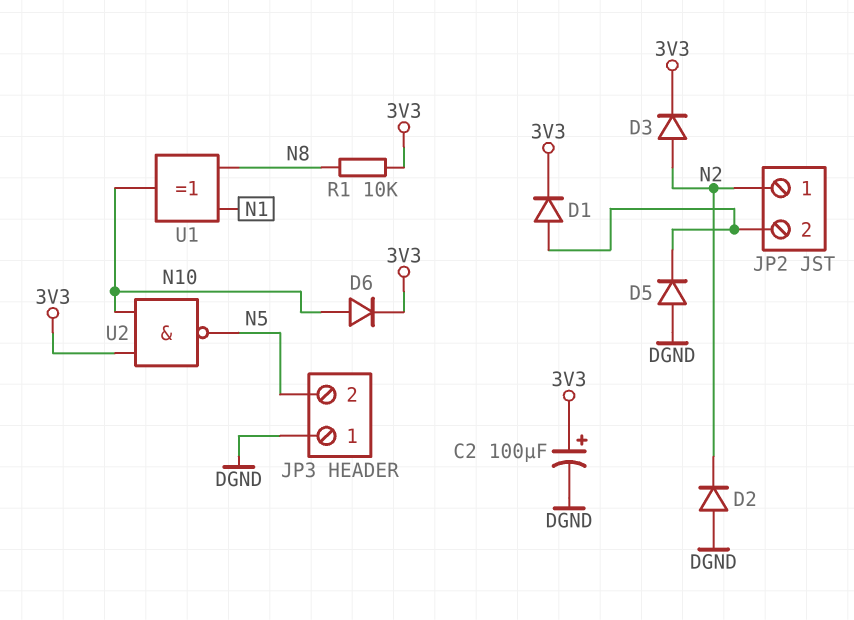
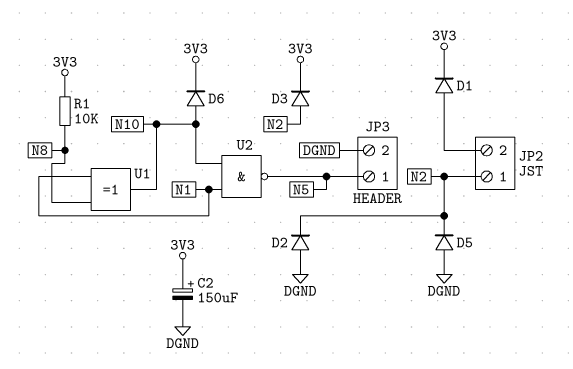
C2: 100uF (plus 3V3, minus DGND) -> 150uF (plus 3V3, minus DGND)
D5: diode (A DGND, K JP2/2) -> diode (A DGND, K N2)
JP3 pin 1: DGND -> N5
JP3 pin 2: N5 -> DGND
U2: NAND (in 3V3, in N10, out N5) -> NAND (in N1, in N10, out N5)

